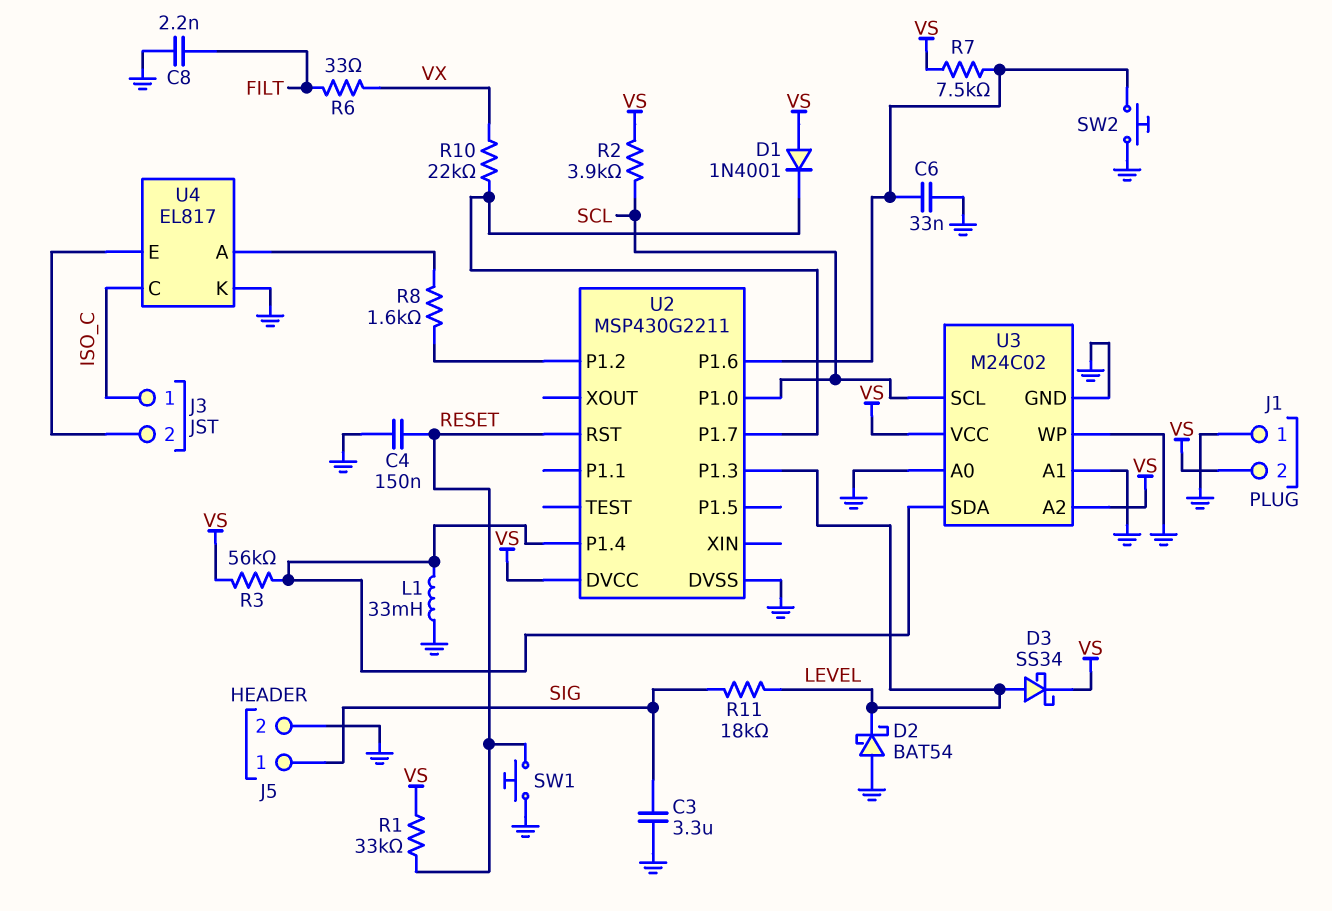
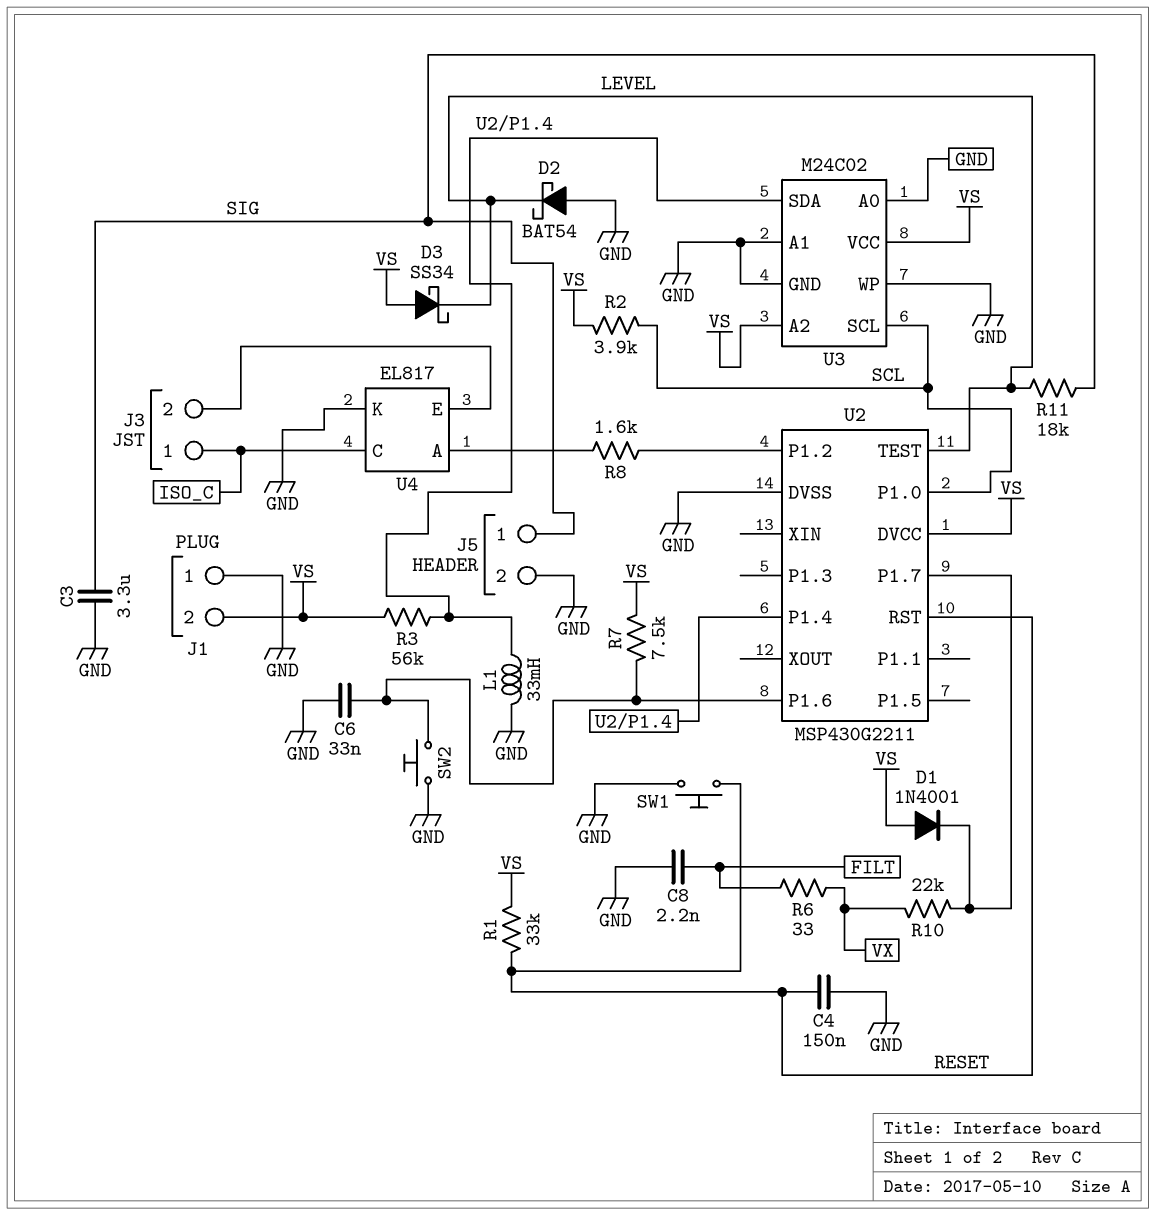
D3: schottky SS34 (A LEVEL, K VS) -> schottky SS34 (A VS, K LEVEL)
U2 pin P1.3: LEVEL -> none
U2 pin TEST: none -> LEVEL

